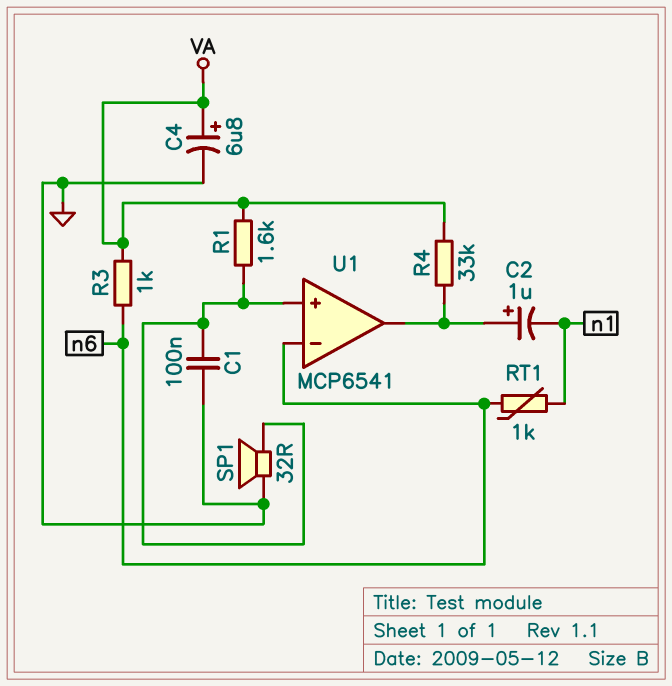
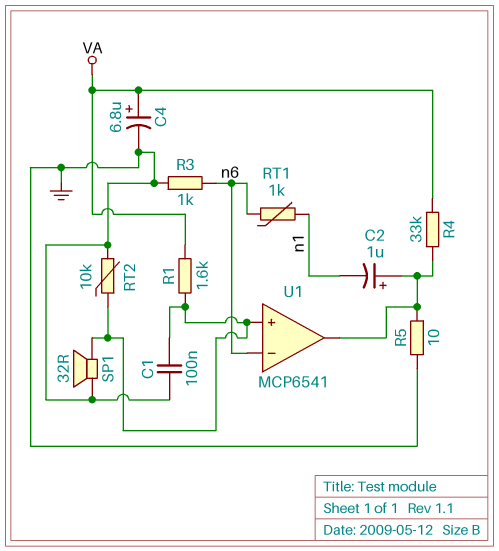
R3: 1k (VA, n6) -> 1k (GND, n6)
R5: none -> 10 (GND, U1/out)
RT2: none -> 10k (GND, U1/in+)

